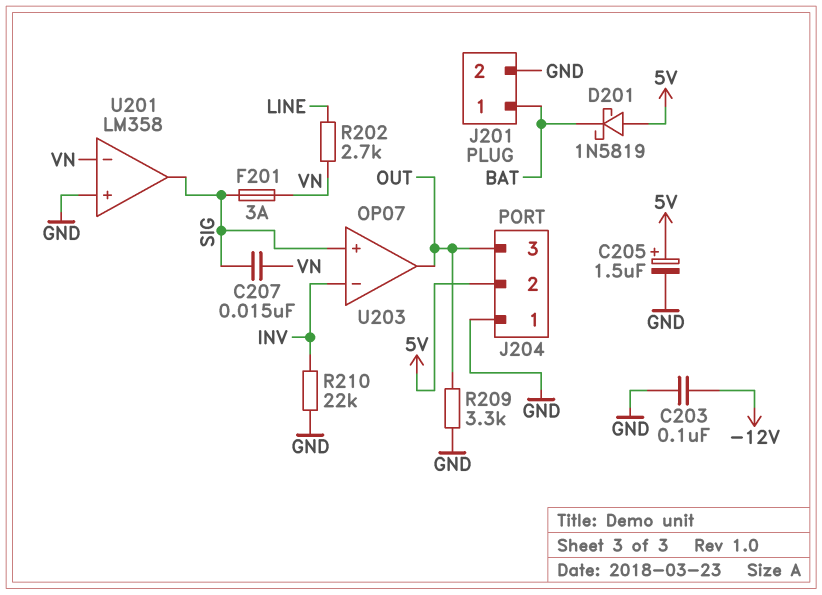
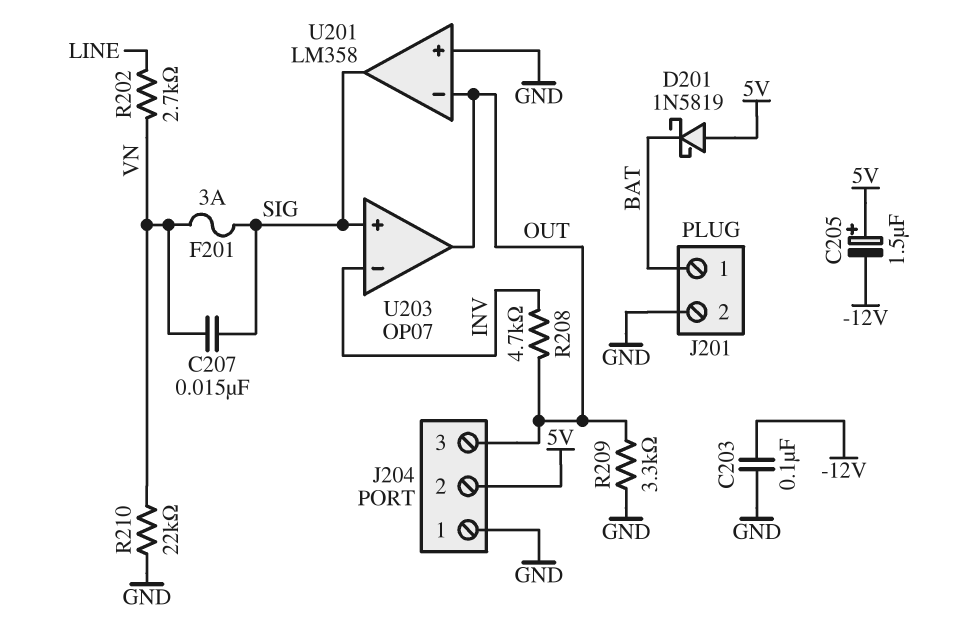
C205: 1.5uF (plus 5V, minus GND) -> 1.5uF (plus 5V, minus -12V)
R208: none -> 4.7k (INV, OUT)
R210: 22k (GND, INV) -> 22k (GND, VN)
U201 pin in-: VN -> OUT

